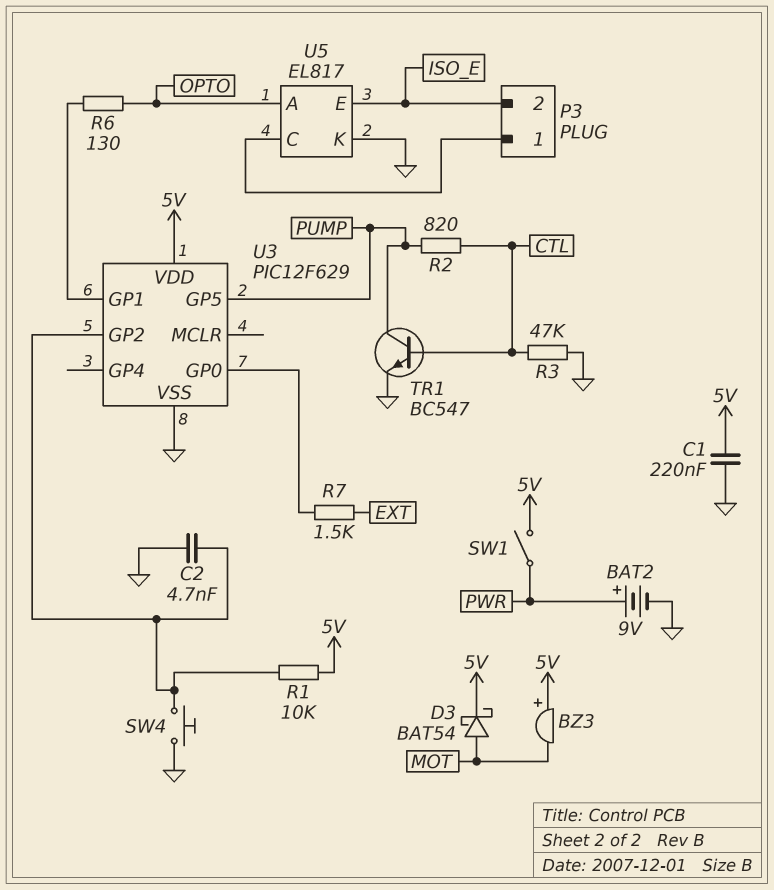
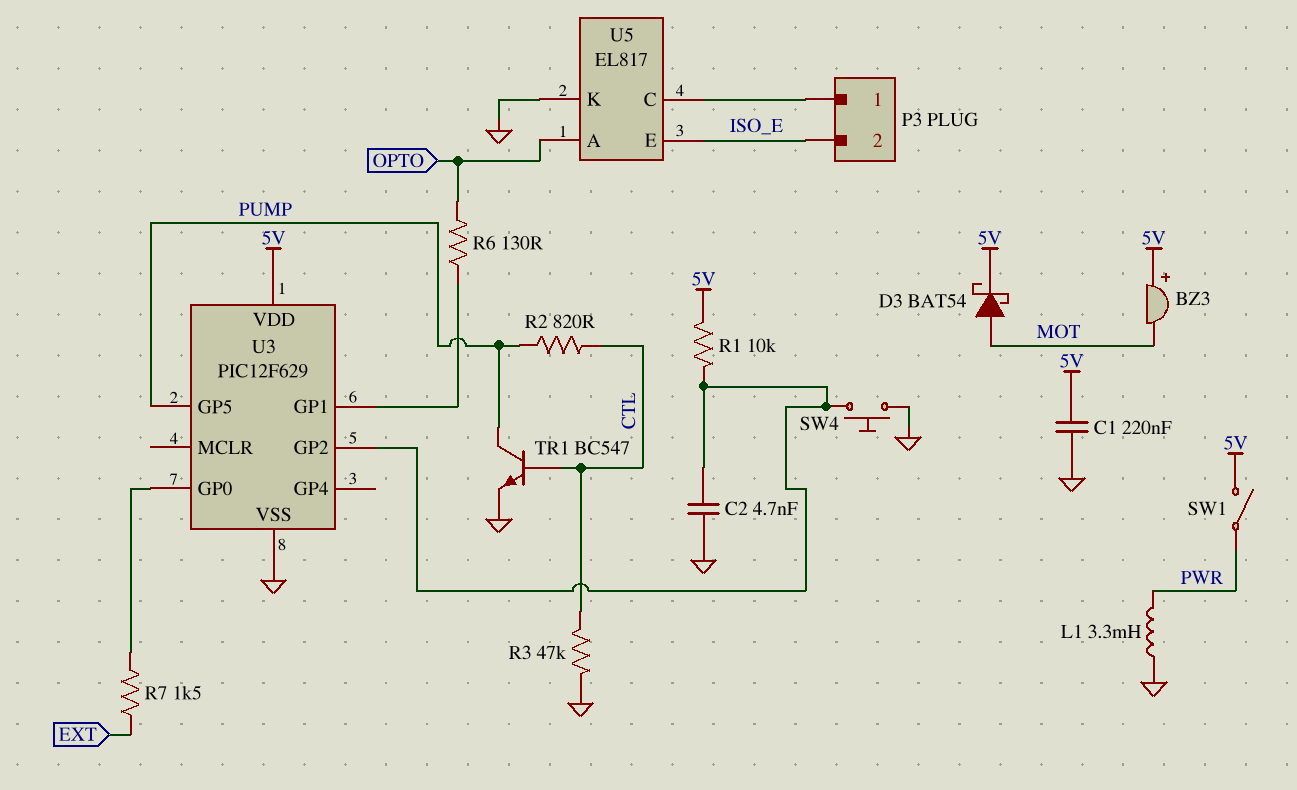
BAT2: 9V (plus PWR, minus GND) -> none
L1: none -> 3.3mH (GND, PWR)

